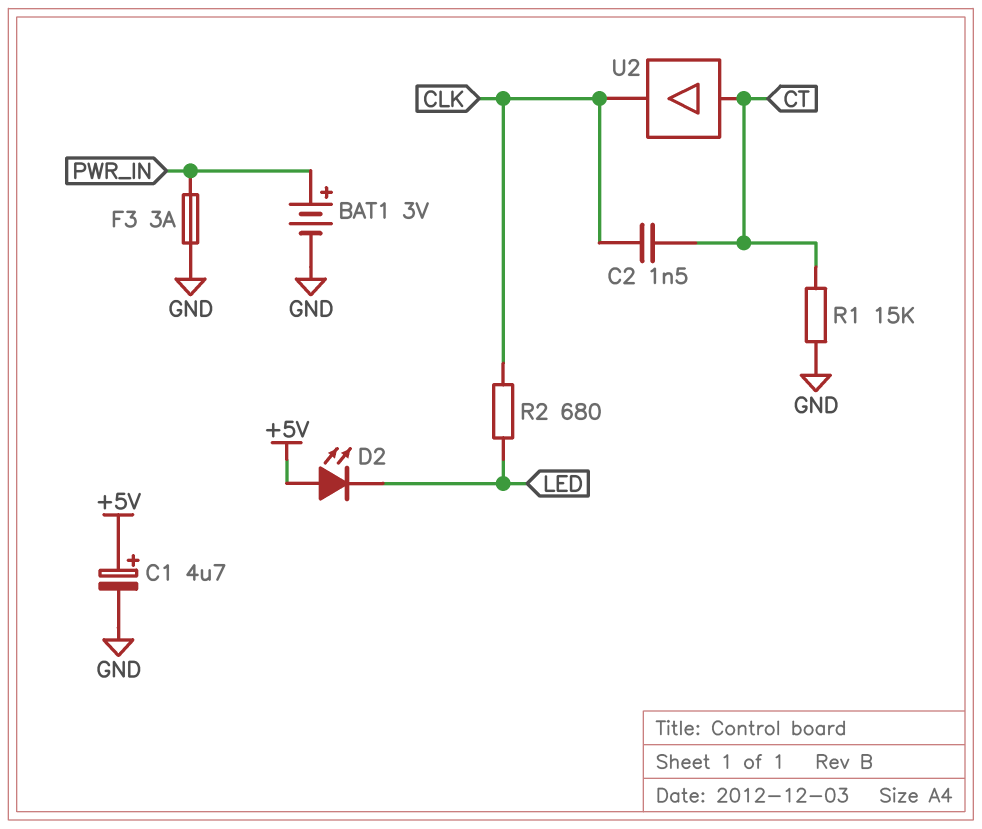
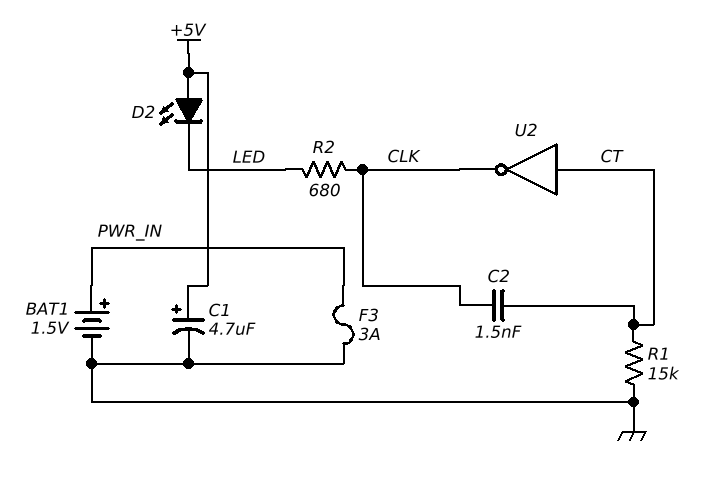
BAT1: 3V (plus PWR_IN, minus GND) -> 1.5V (plus PWR_IN, minus GND)
U2: buffer (in CT, out CLK) -> NOT (in CT, out CLK)

